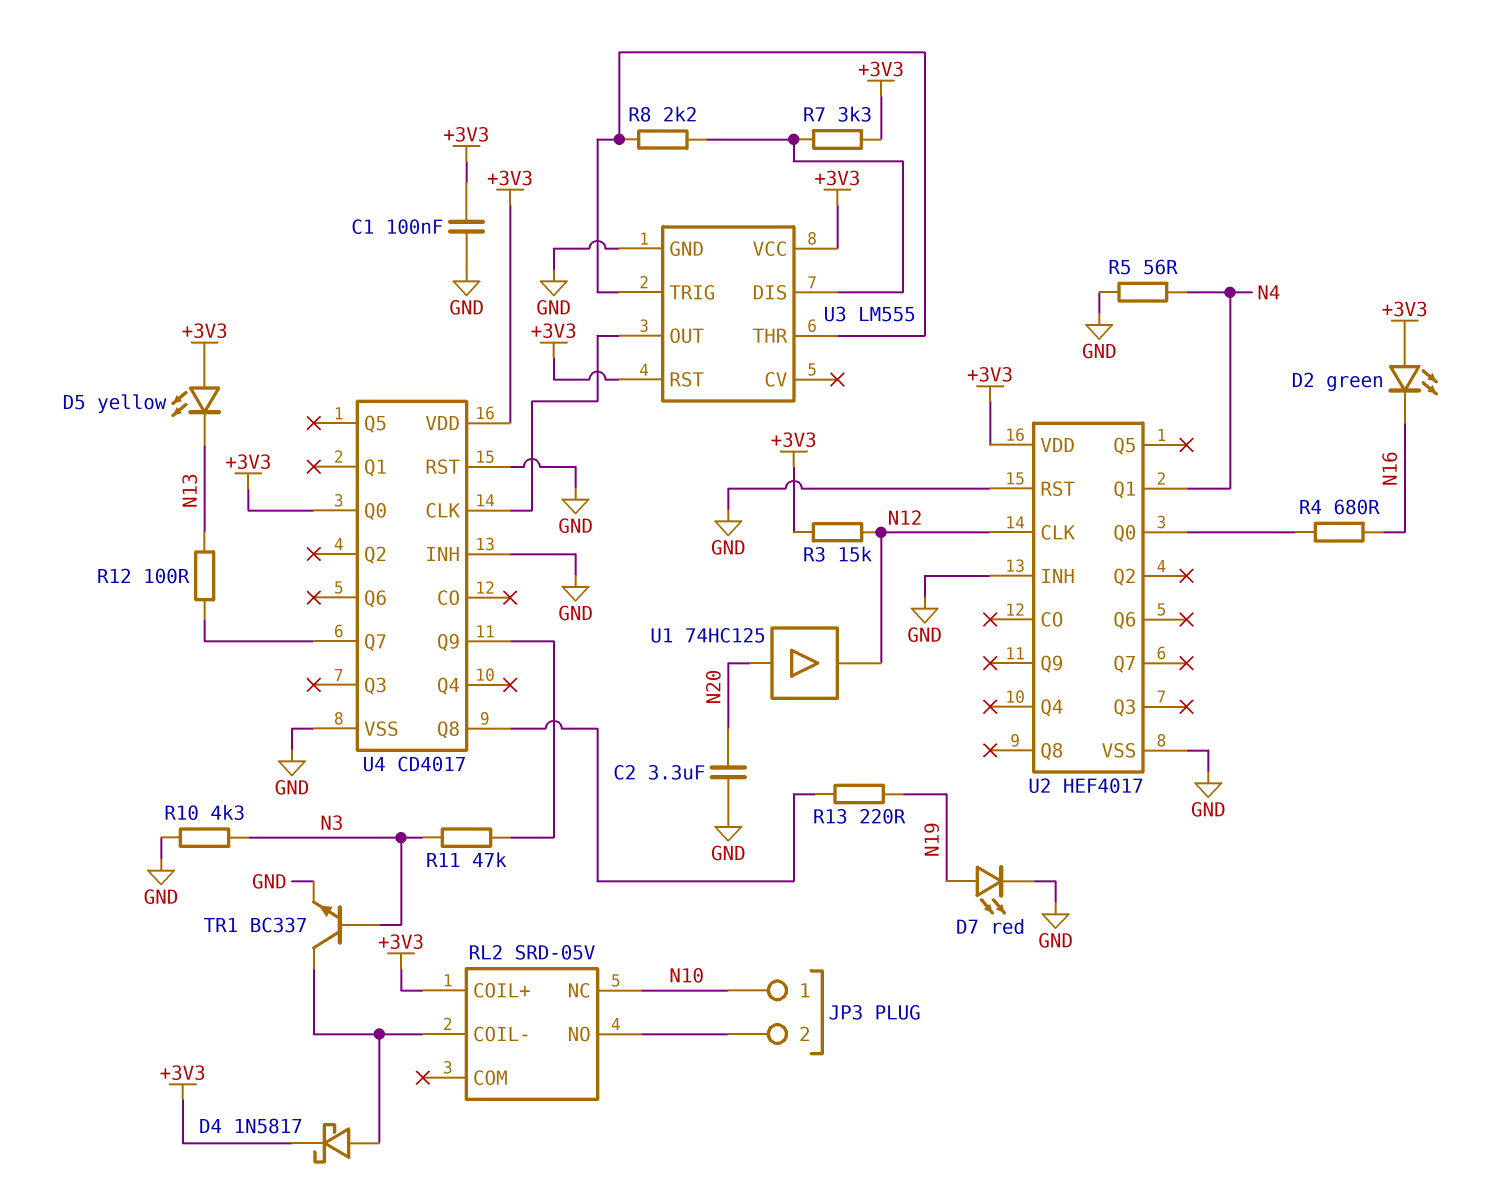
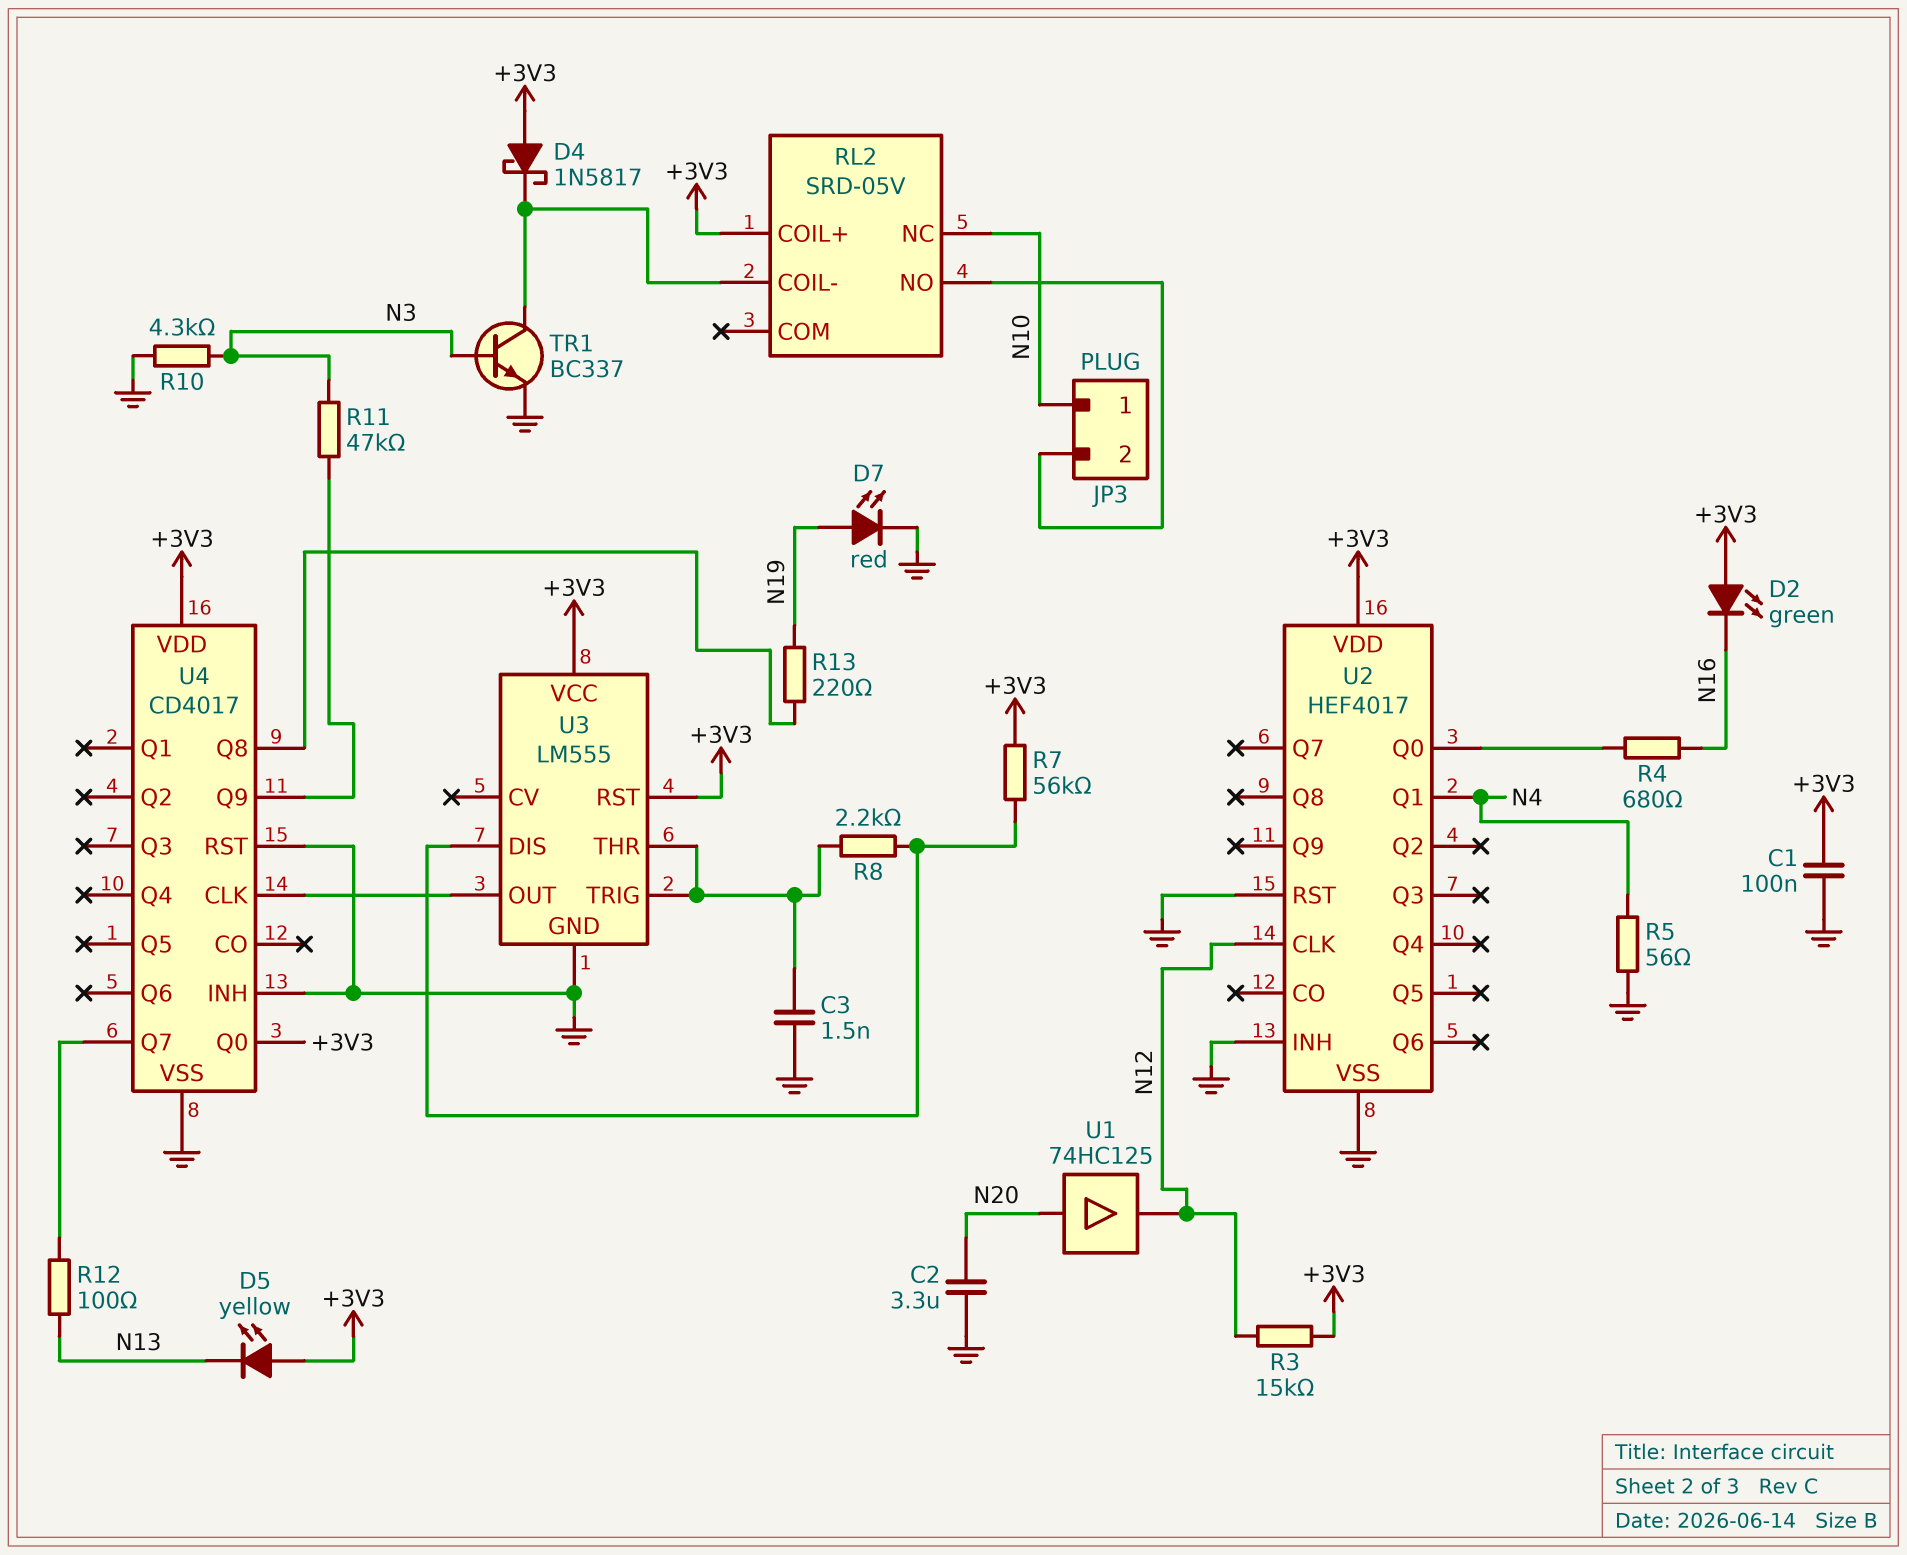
C3: none -> 1.5nF (GND, U3/THR)
D4: schottky 1N5817 (A RL2/COIL-, K +3V3) -> schottky 1N5817 (A +3V3, K RL2/COIL-)
R7: 3.3k (+3V3, U3/DIS) -> 56k (+3V3, U3/DIS)

